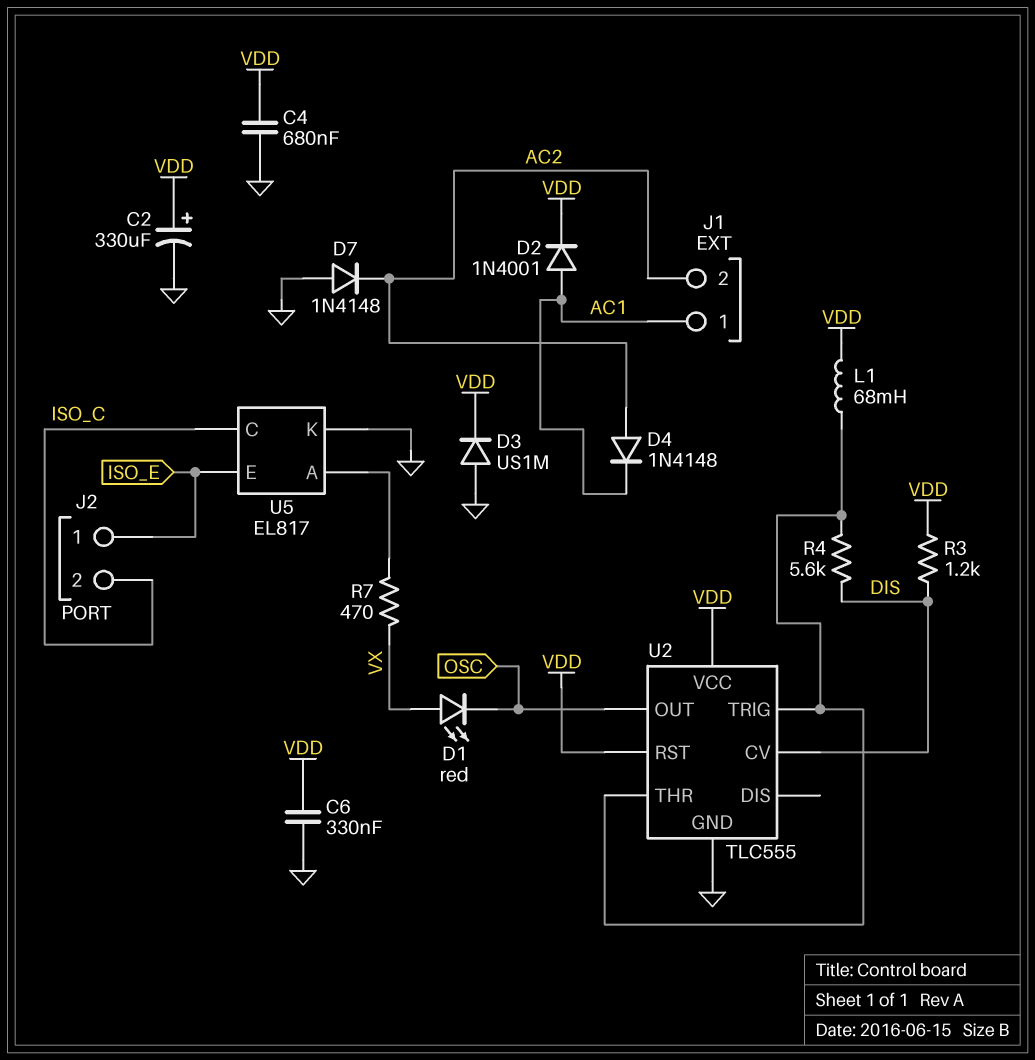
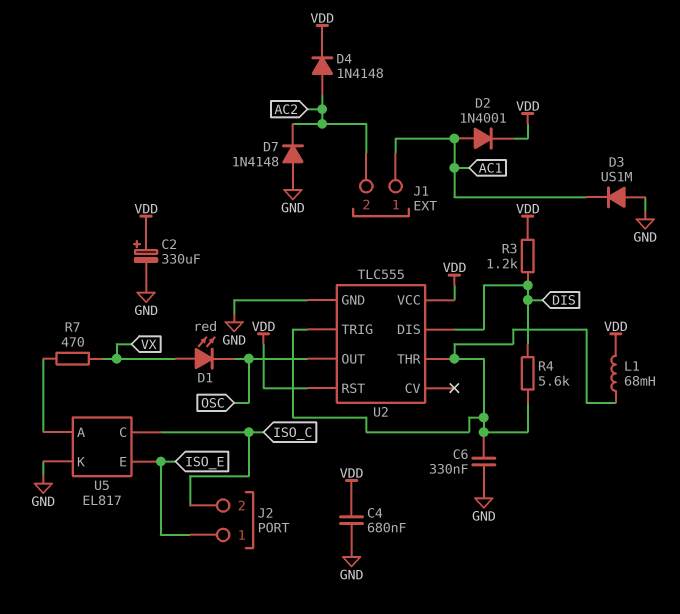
C6: 330nF (GND, VDD) -> 330nF (GND, U2/THR)
D3: diode US1M (A GND, K VDD) -> diode US1M (A GND, K AC1)
D4: diode 1N4148 (A AC2, K AC1) -> diode 1N4148 (A AC2, K VDD)
U2 pin CV: DIS -> none
U2 pin DIS: none -> DIS

